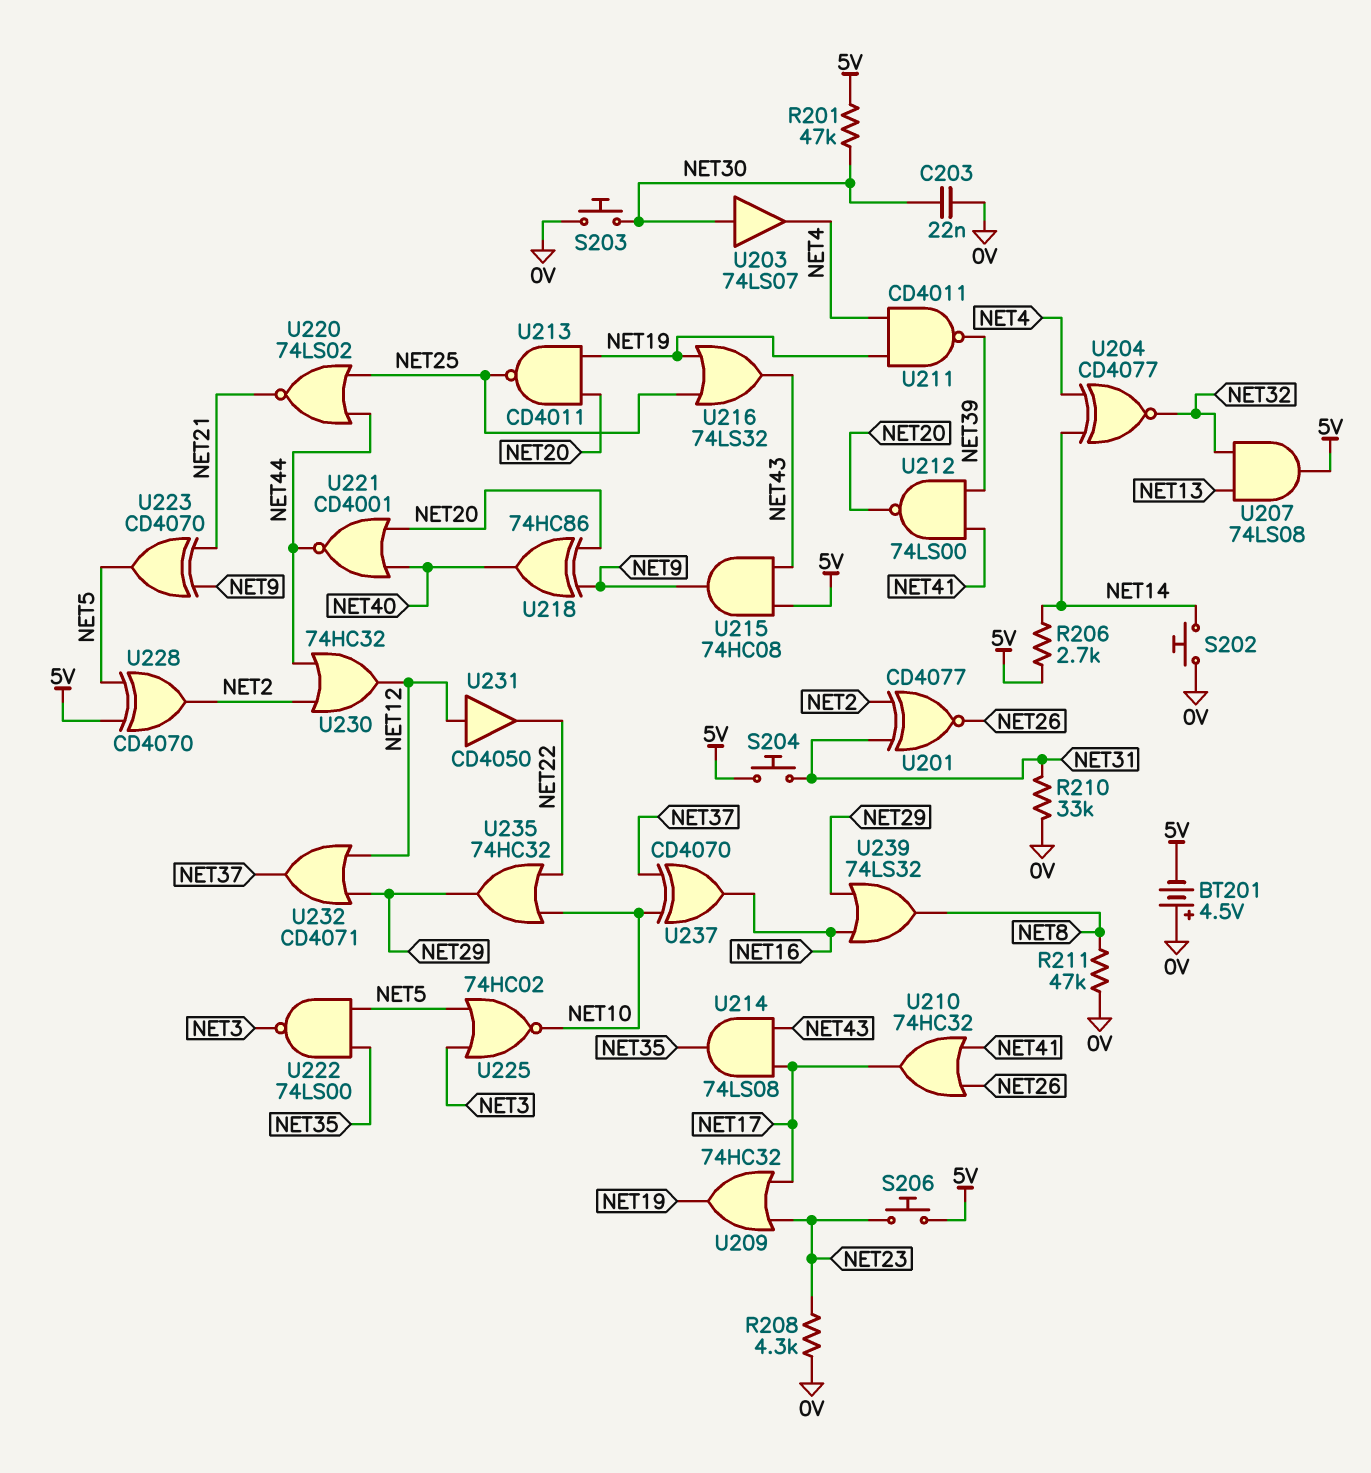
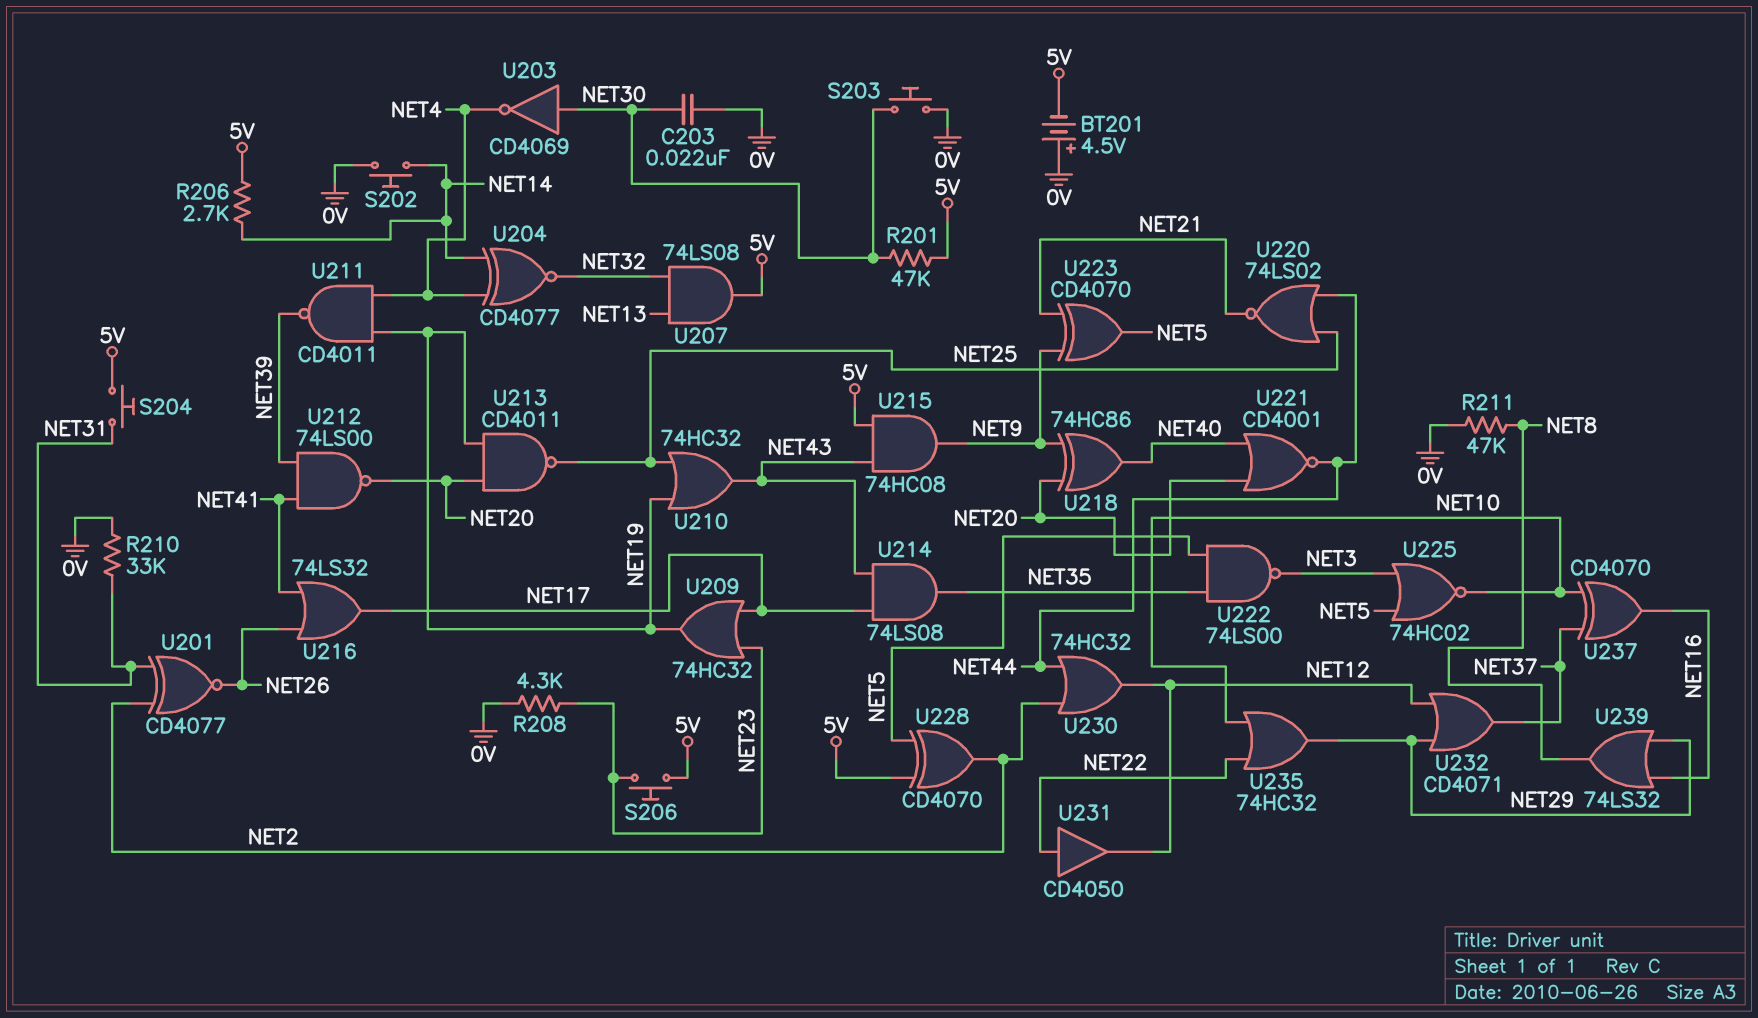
U203: buffer 74LS07 (in NET30, out NET4) -> NOT CD4069 (in NET30, out NET4)
U210: OR 74HC32 (in NET26, in NET41, out NET17) -> OR 74HC32 (in NET19, in NET25, out NET43)
U216: OR 74LS32 (in NET19, in NET25, out NET43) -> OR 74LS32 (in NET26, in NET41, out NET17)
U231: buffer CD4050 (in NET12, out NET22) -> buffer CD4050 (in NET22, out NET12)

